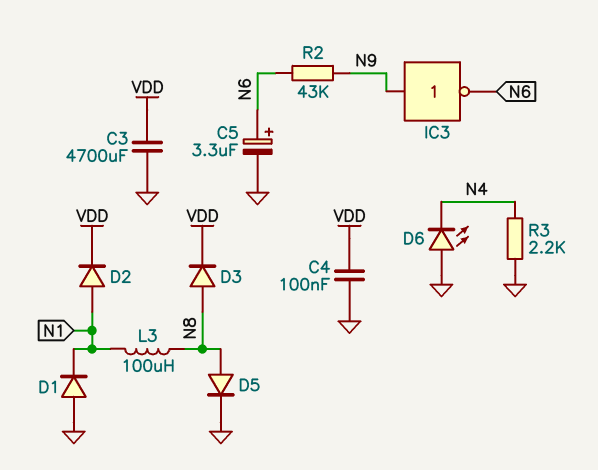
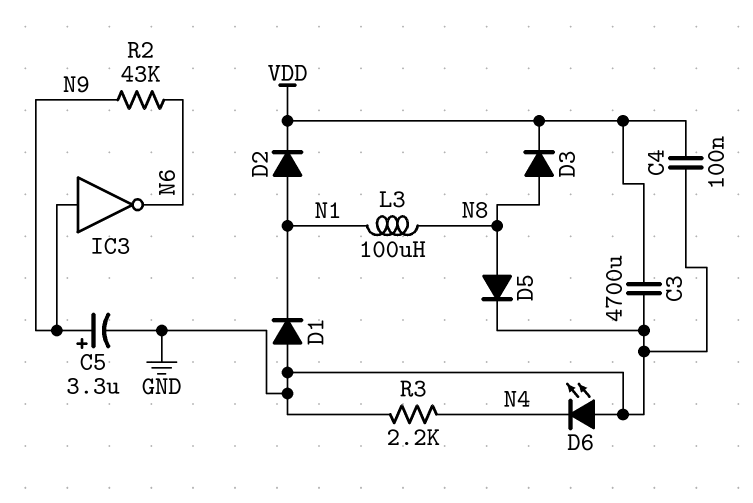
C5: 3.3uF (plus N6, minus GND) -> 3.3uF (plus N9, minus GND)

